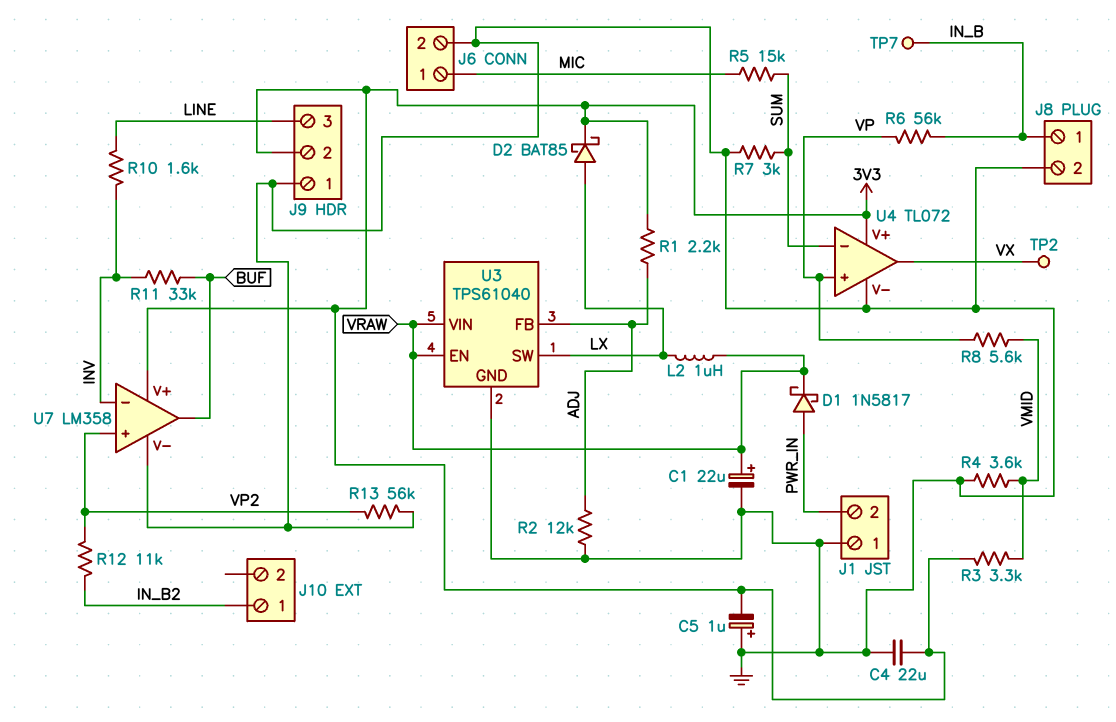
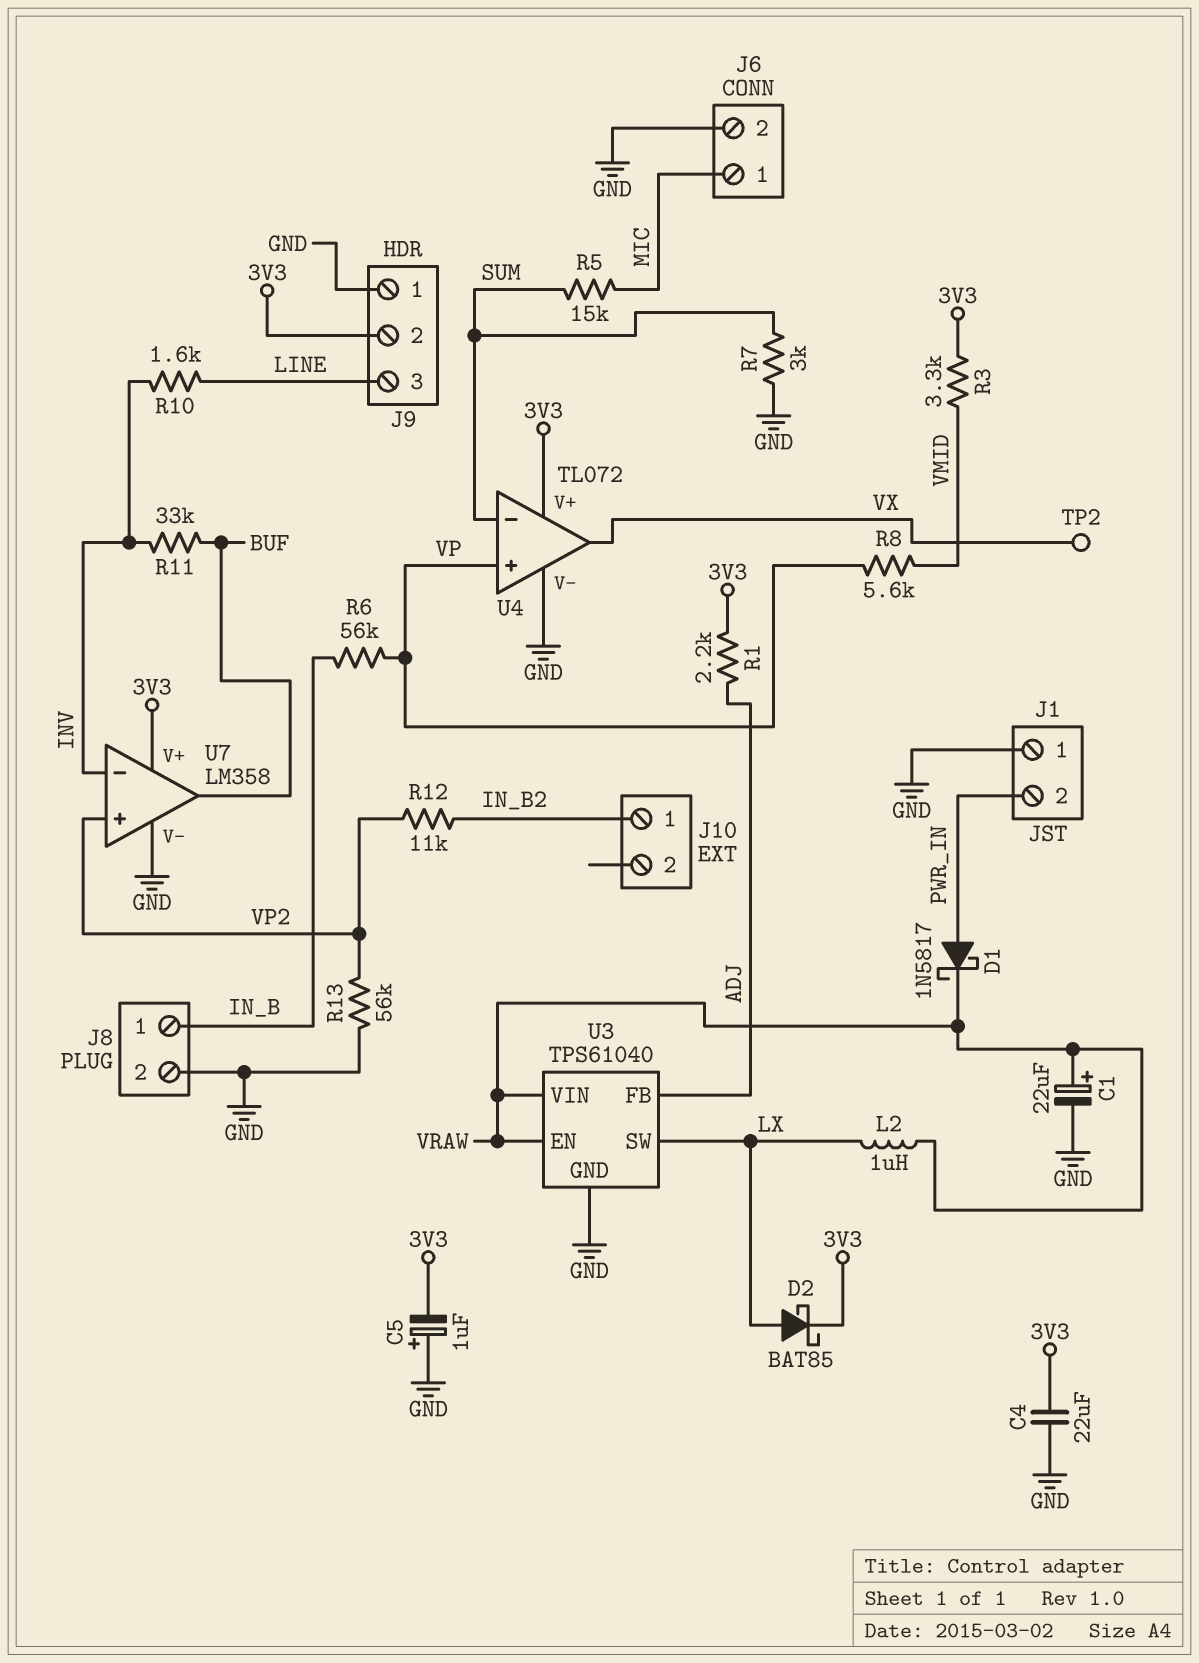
R2: 12k (ADJ, GND) -> none
R4: 3.6k (GND, VMID) -> none
TP7: test point (IN_B) -> none

